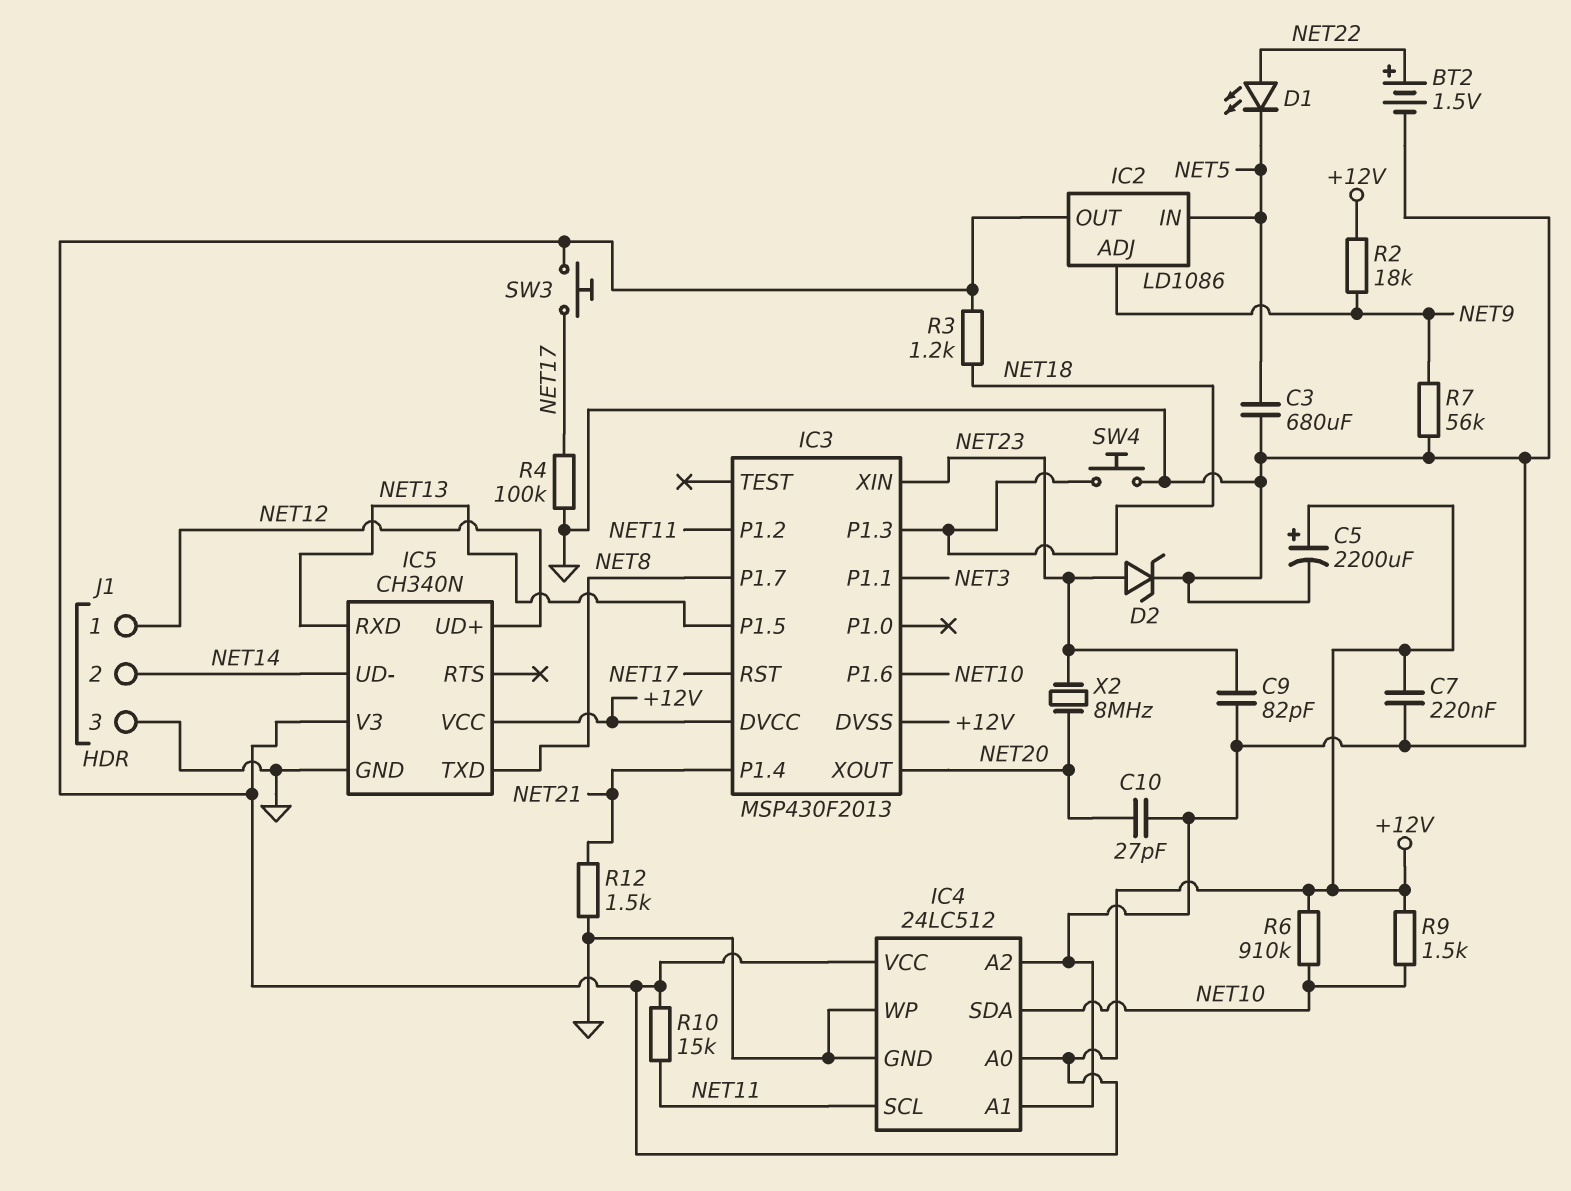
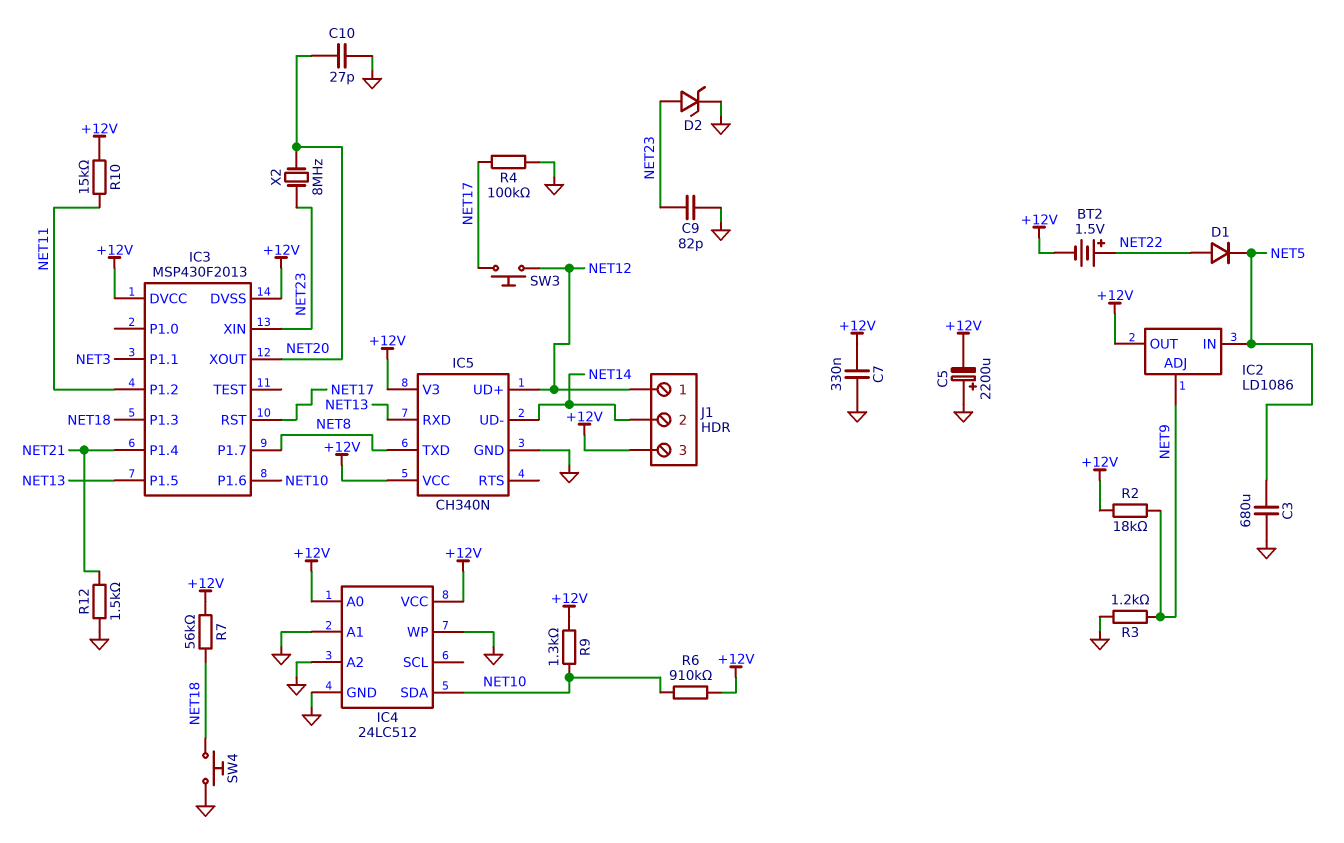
BT2: 1.5V (plus NET22, minus GND) -> 1.5V (plus NET22, minus +12V)
C5: 2200uF (plus +12V, minus GND) -> 2200uF (plus GND, minus +12V)
C7: 220nF (+12V, GND) -> 330nF (+12V, GND)
D1: LED (A NET22, K NET5) -> diode (A NET22, K NET5)
IC4 pin SCL: NET11 -> none
J1 pin 3: GND -> +12V
R3: 1.2k (+12V, NET18) -> 1.2k (GND, NET9)
R7: 56k (GND, NET9) -> 56k (+12V, NET18)
R9: 1.5k (+12V, NET10) -> 1.3k (+12V, NET10)
SW3: button (+12V, NET17) -> button (NET12, NET17)

